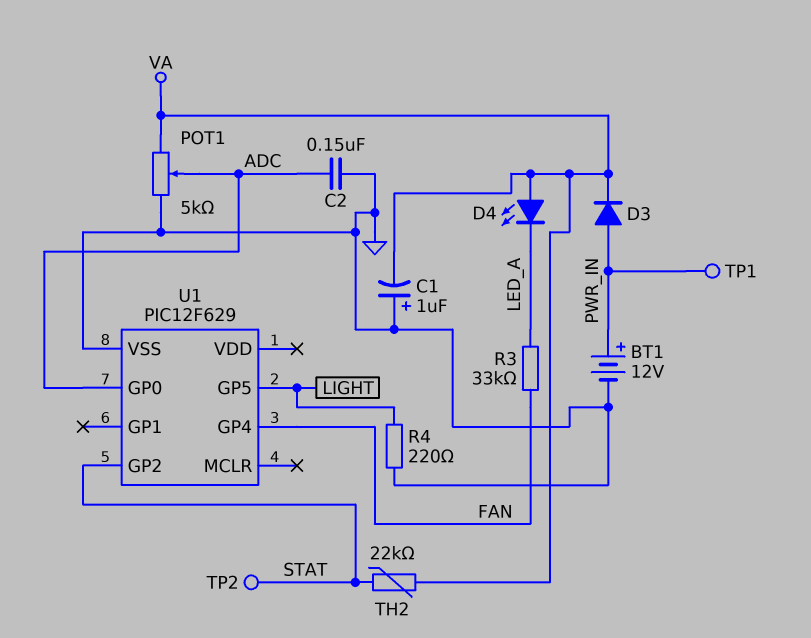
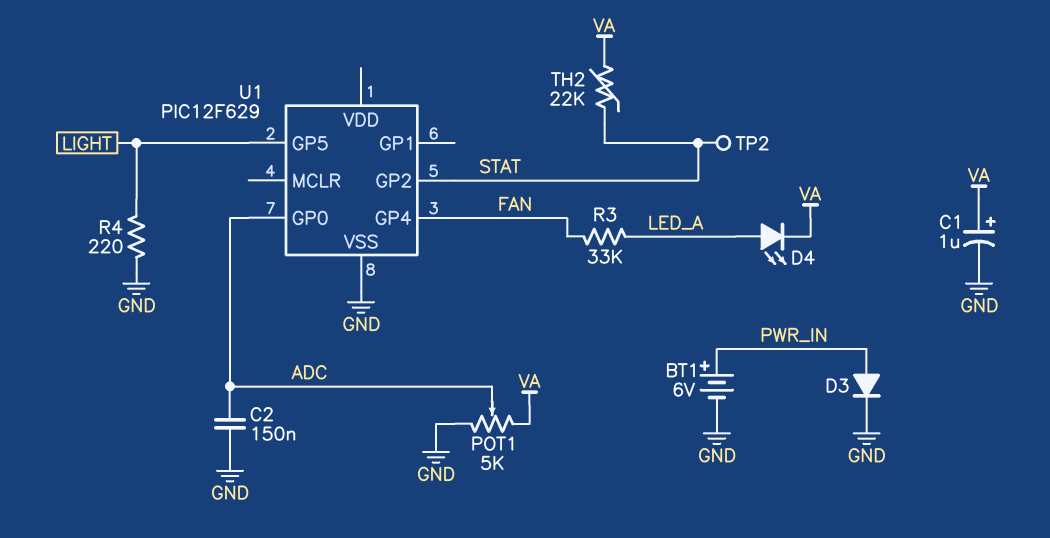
BT1: 12V (plus PWR_IN, minus GND) -> 6V (plus PWR_IN, minus GND)
C1: 1uF (plus GND, minus VA) -> 1uF (plus VA, minus GND)
D3: diode (A PWR_IN, K VA) -> diode (A PWR_IN, K GND)
D4: LED (A VA, K LED_A) -> LED (A LED_A, K VA)
TP1: test point (PWR_IN) -> none

